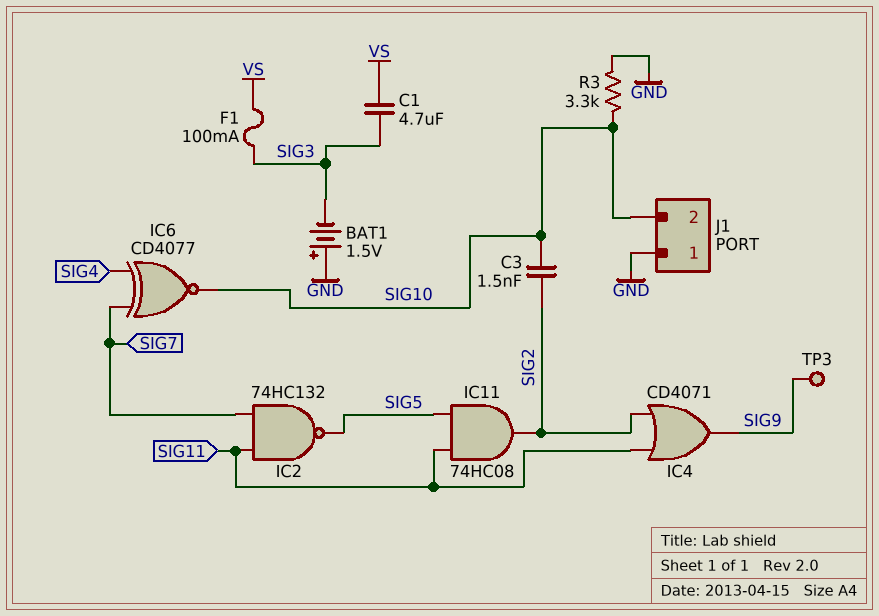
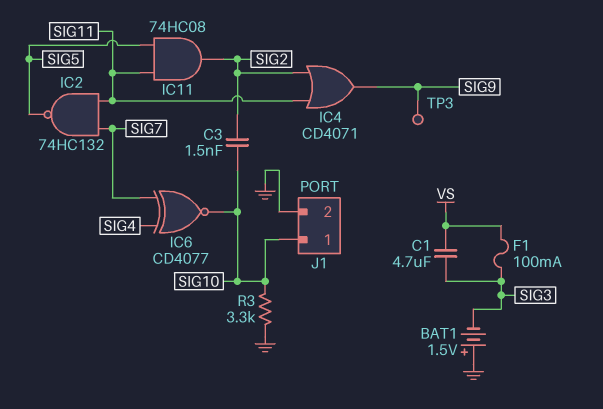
J1 pin 1: GND -> SIG10
J1 pin 2: SIG10 -> GND

